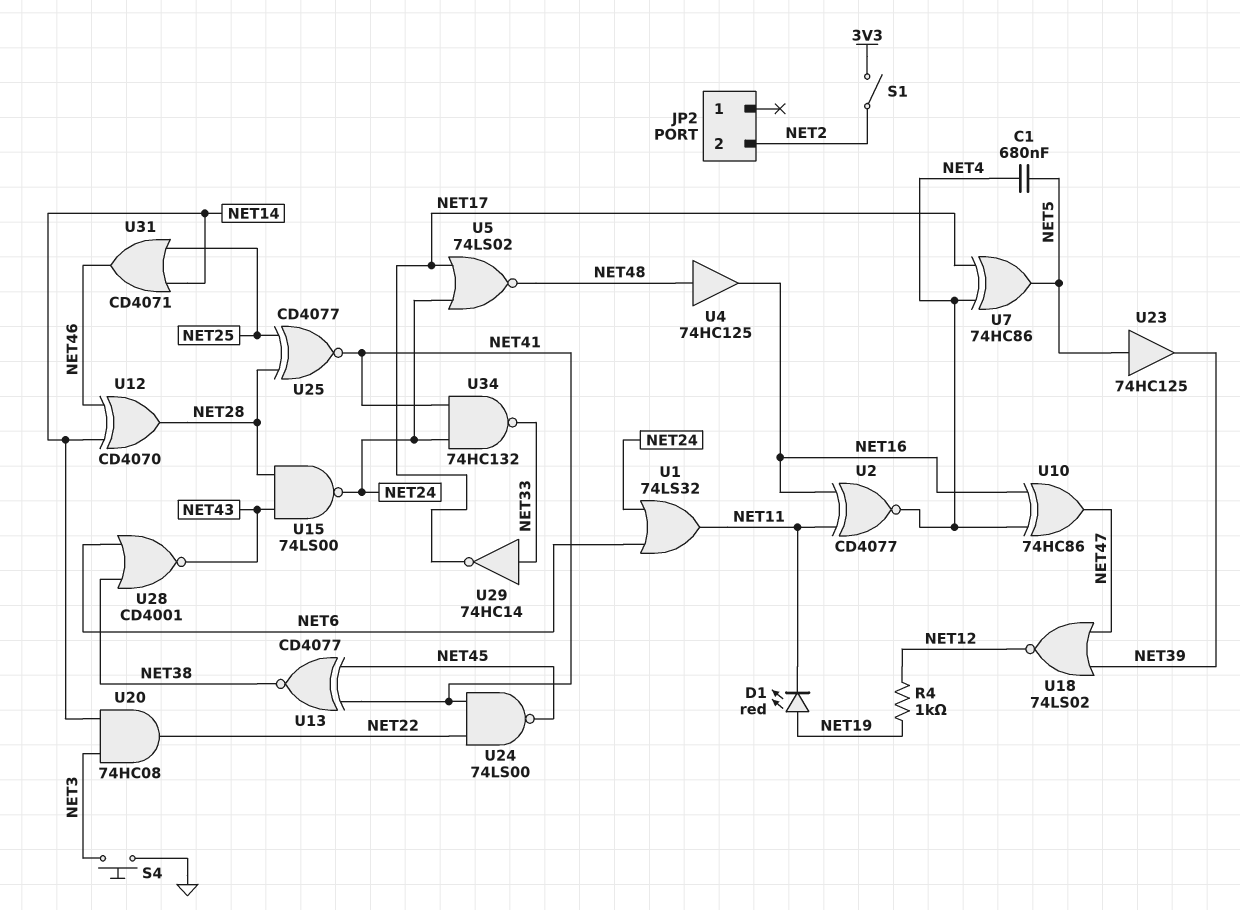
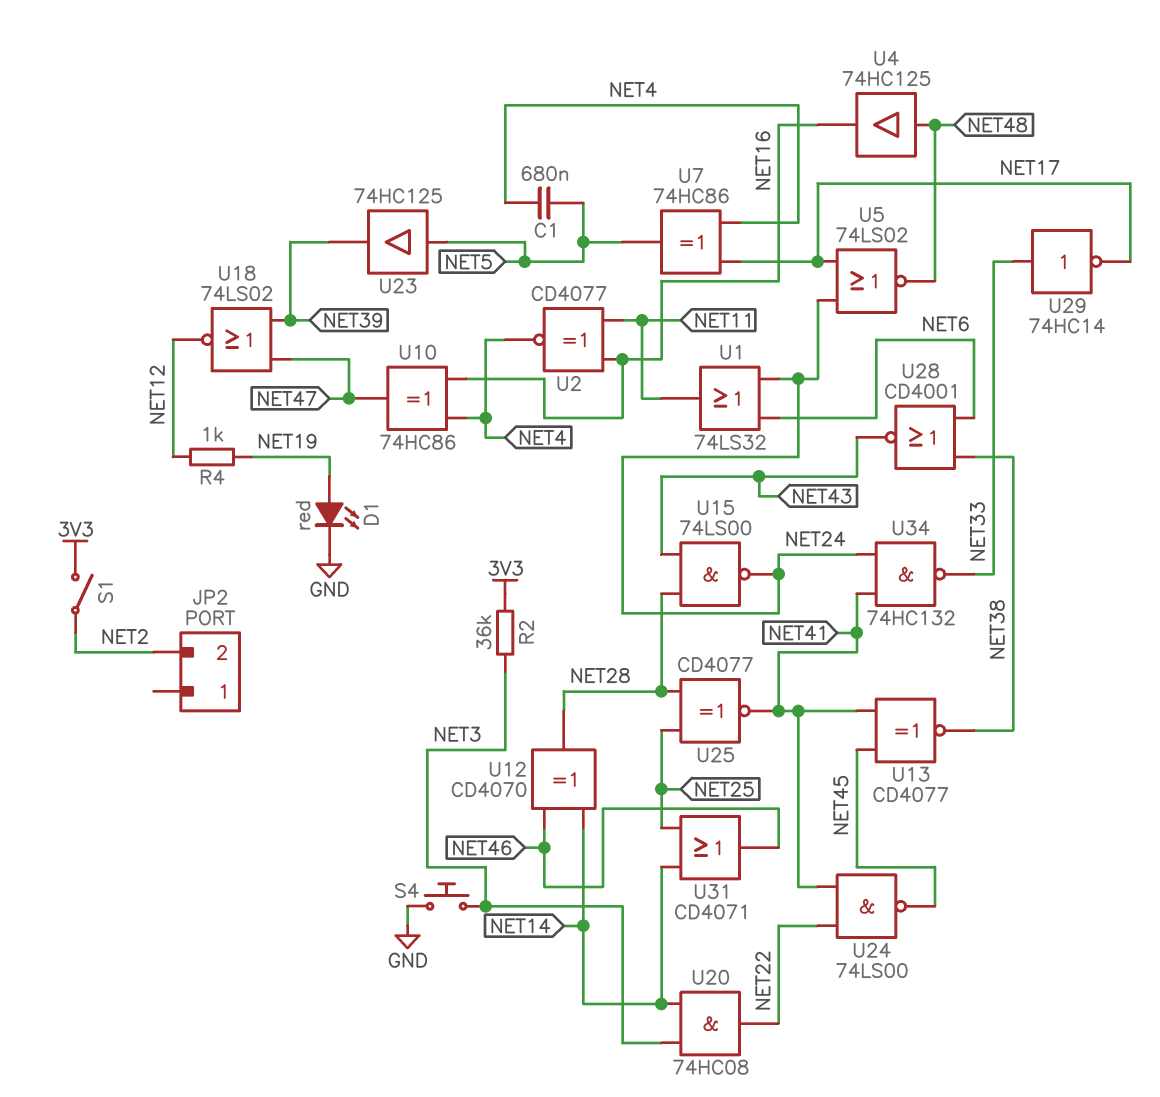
D1: LED red (A NET19, K NET11) -> LED red (A NET19, K GND)
R2: none -> 36k (3V3, NET3)

